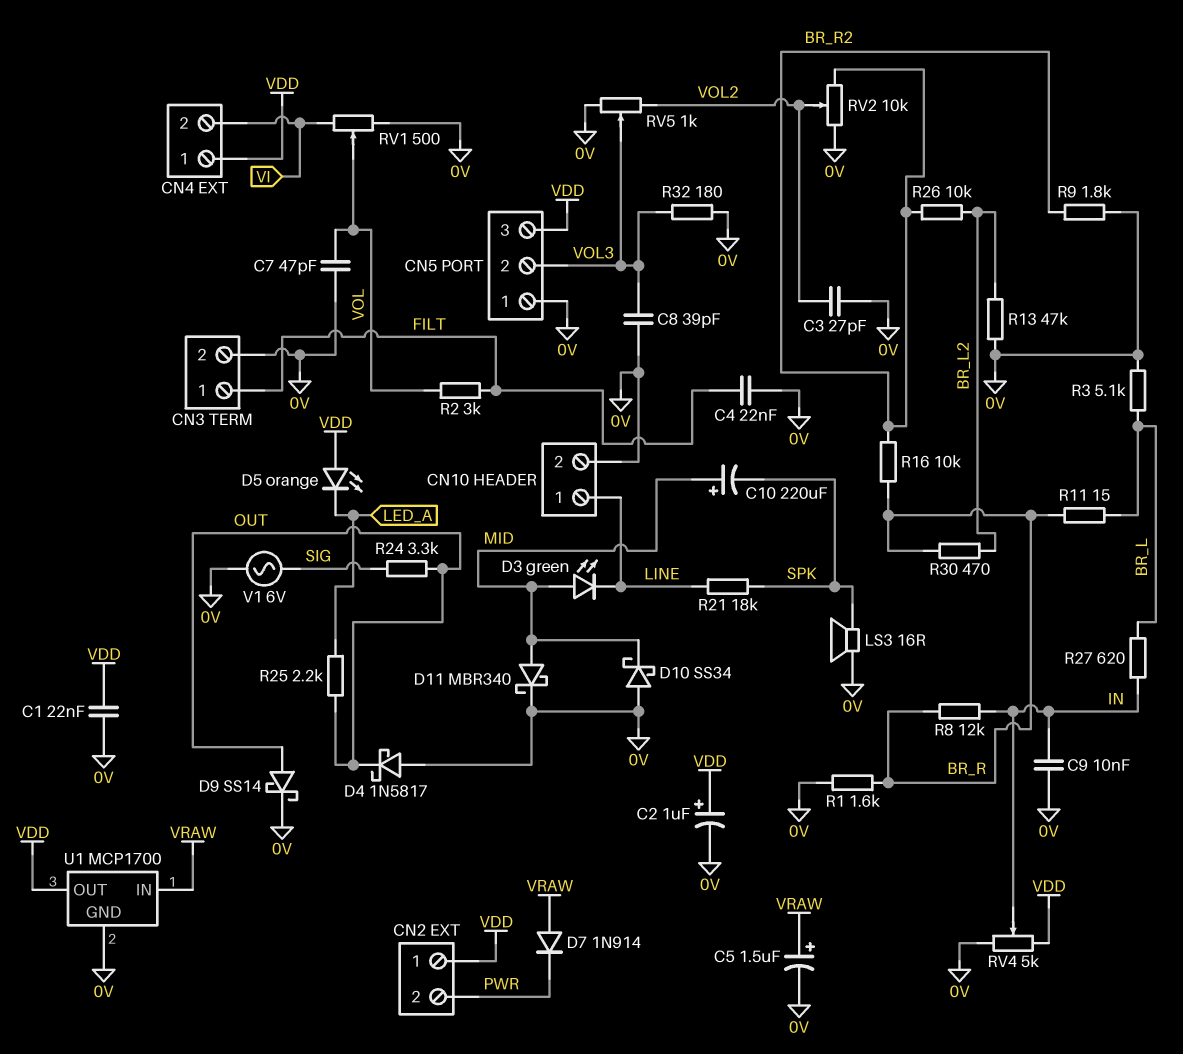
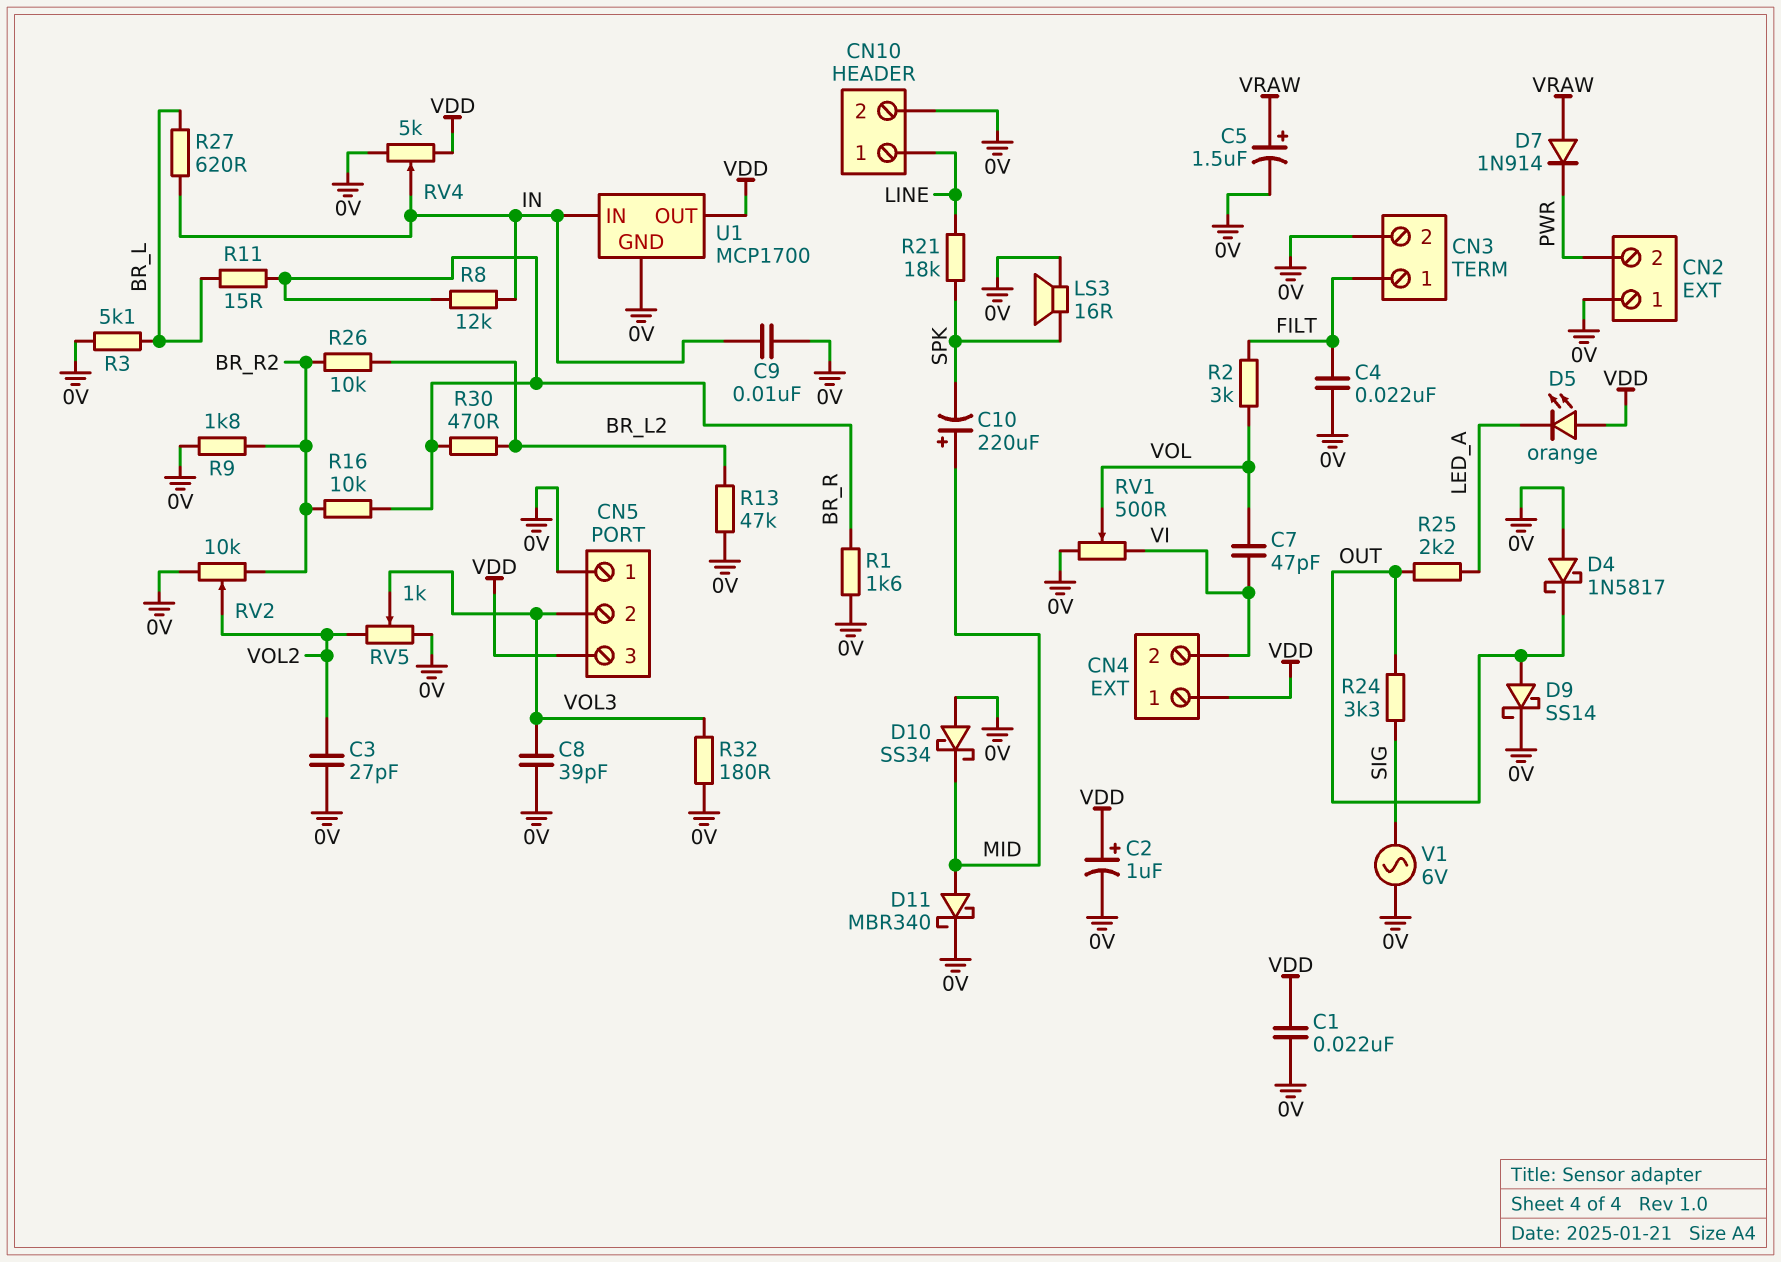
C7: 47pF (0V, VOL) -> 47pF (VI, VOL)
CN2 pin 1: VDD -> 0V
D3: LED green (A MID, K LINE) -> none
U1 pin IN: VRAW -> IN

